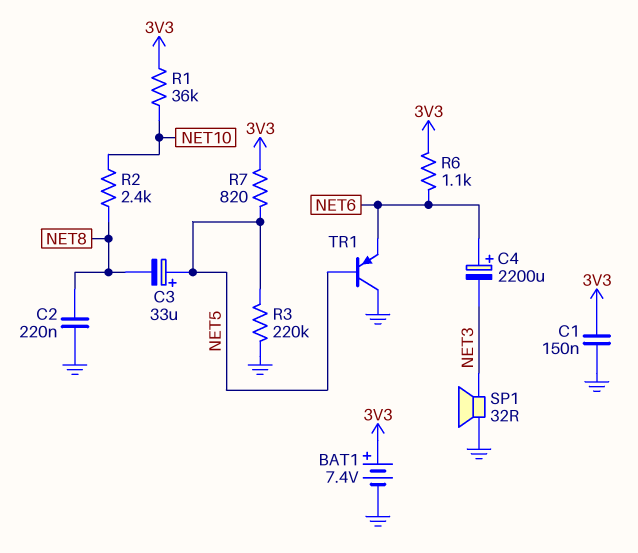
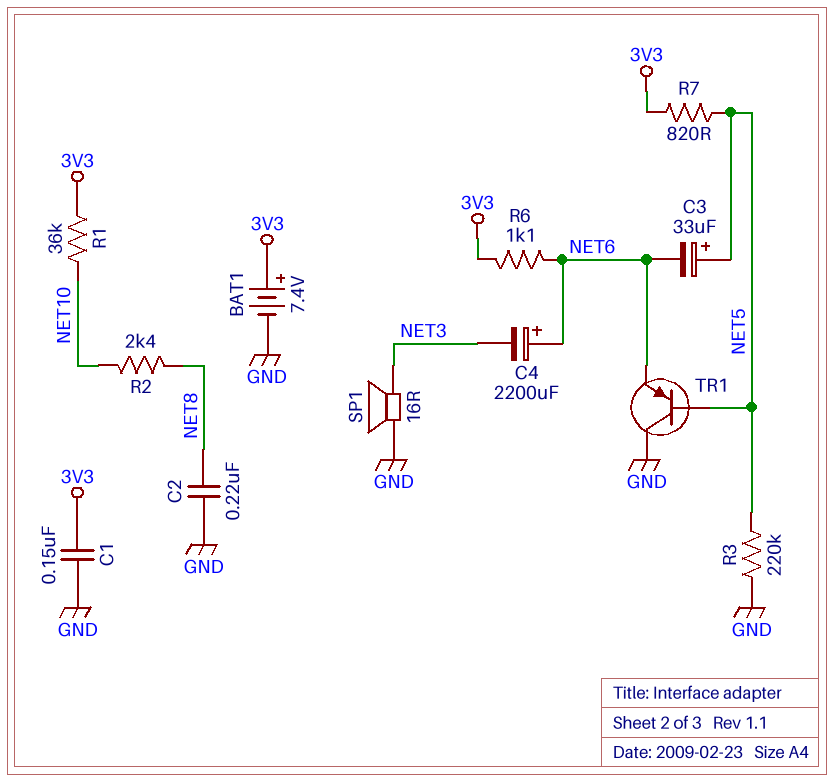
C3: 33uF (plus NET5, minus NET8) -> 33uF (plus NET5, minus NET6)
SP1: speaker 32R (GND, NET3) -> speaker 16R (GND, NET3)

